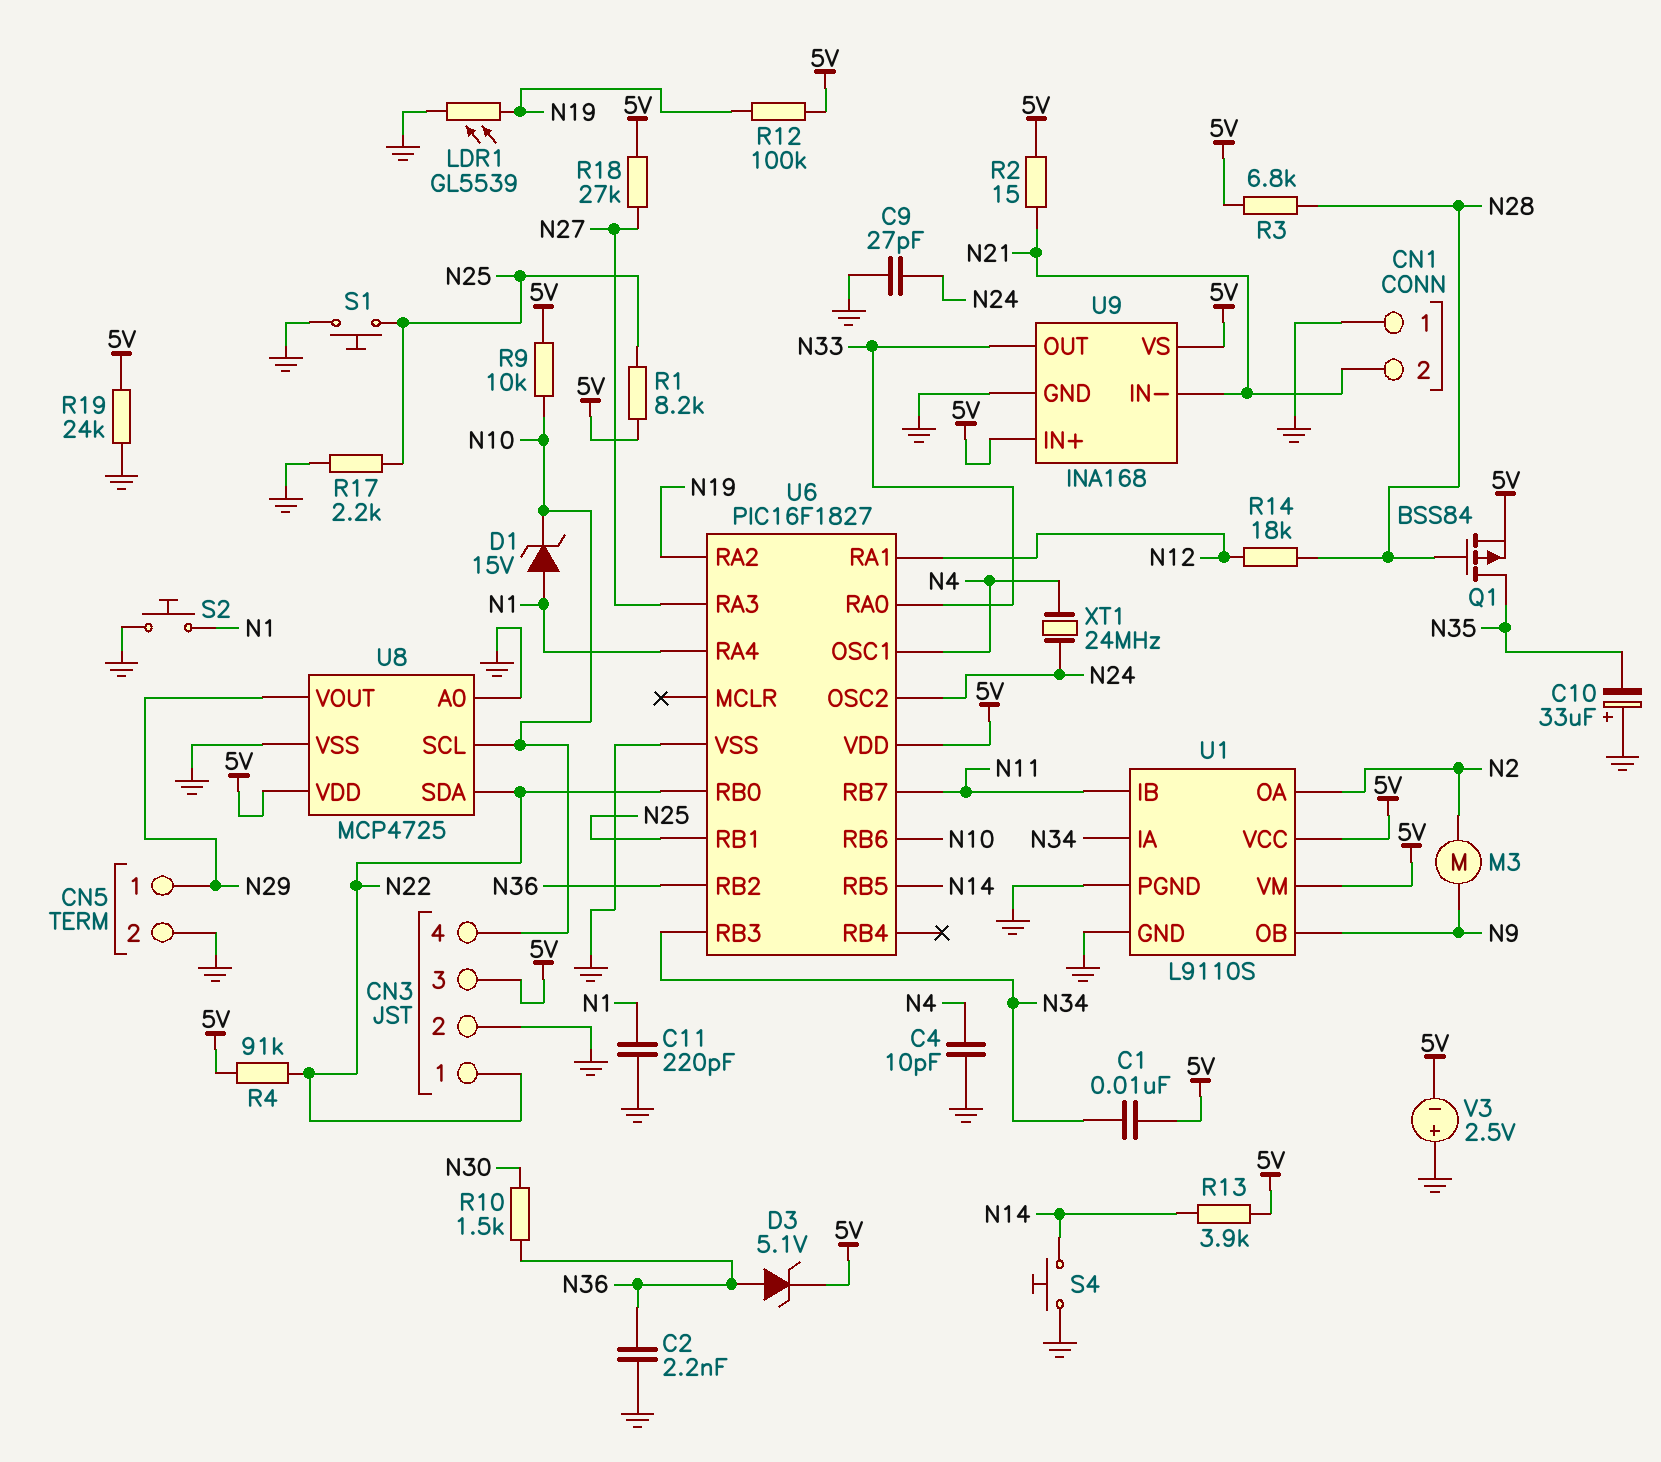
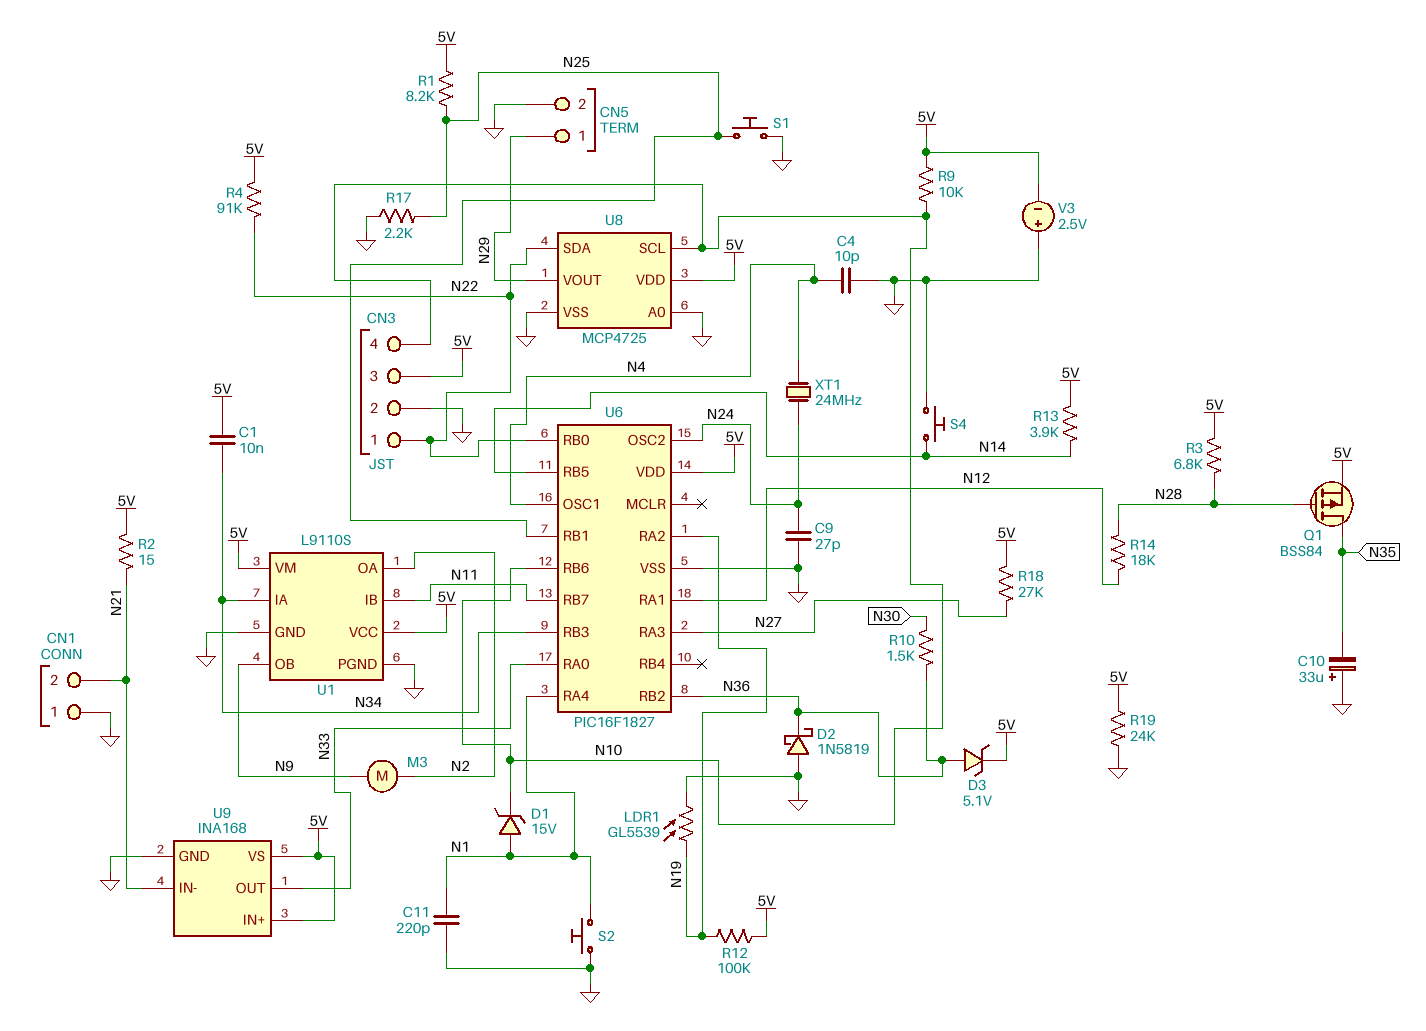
C2: 2.2nF (GND, N36) -> none
D2: none -> schottky 1N5819 (A GND, K N36)

